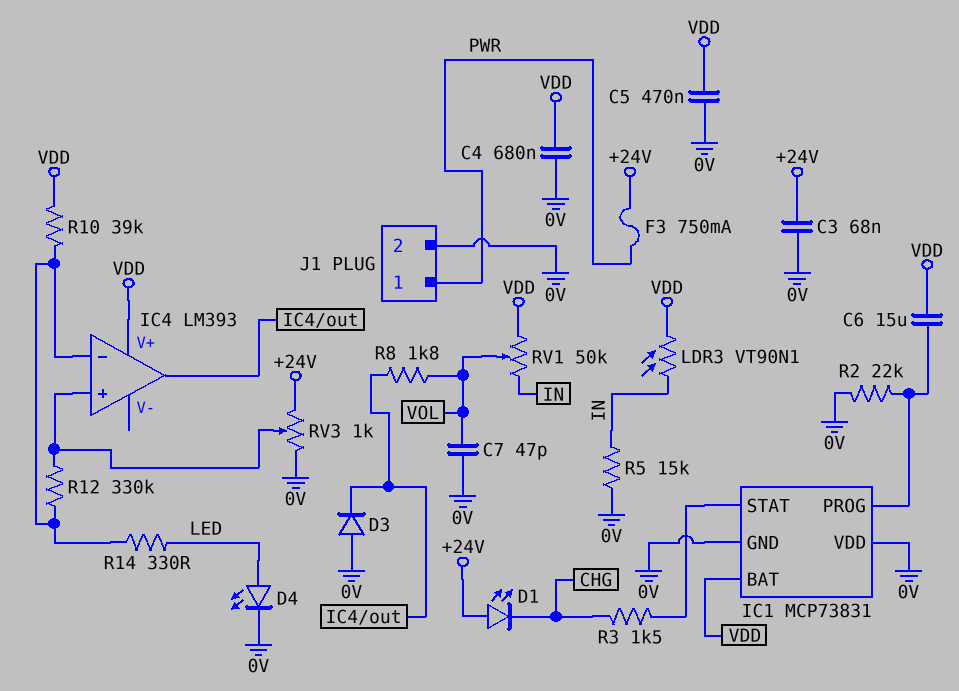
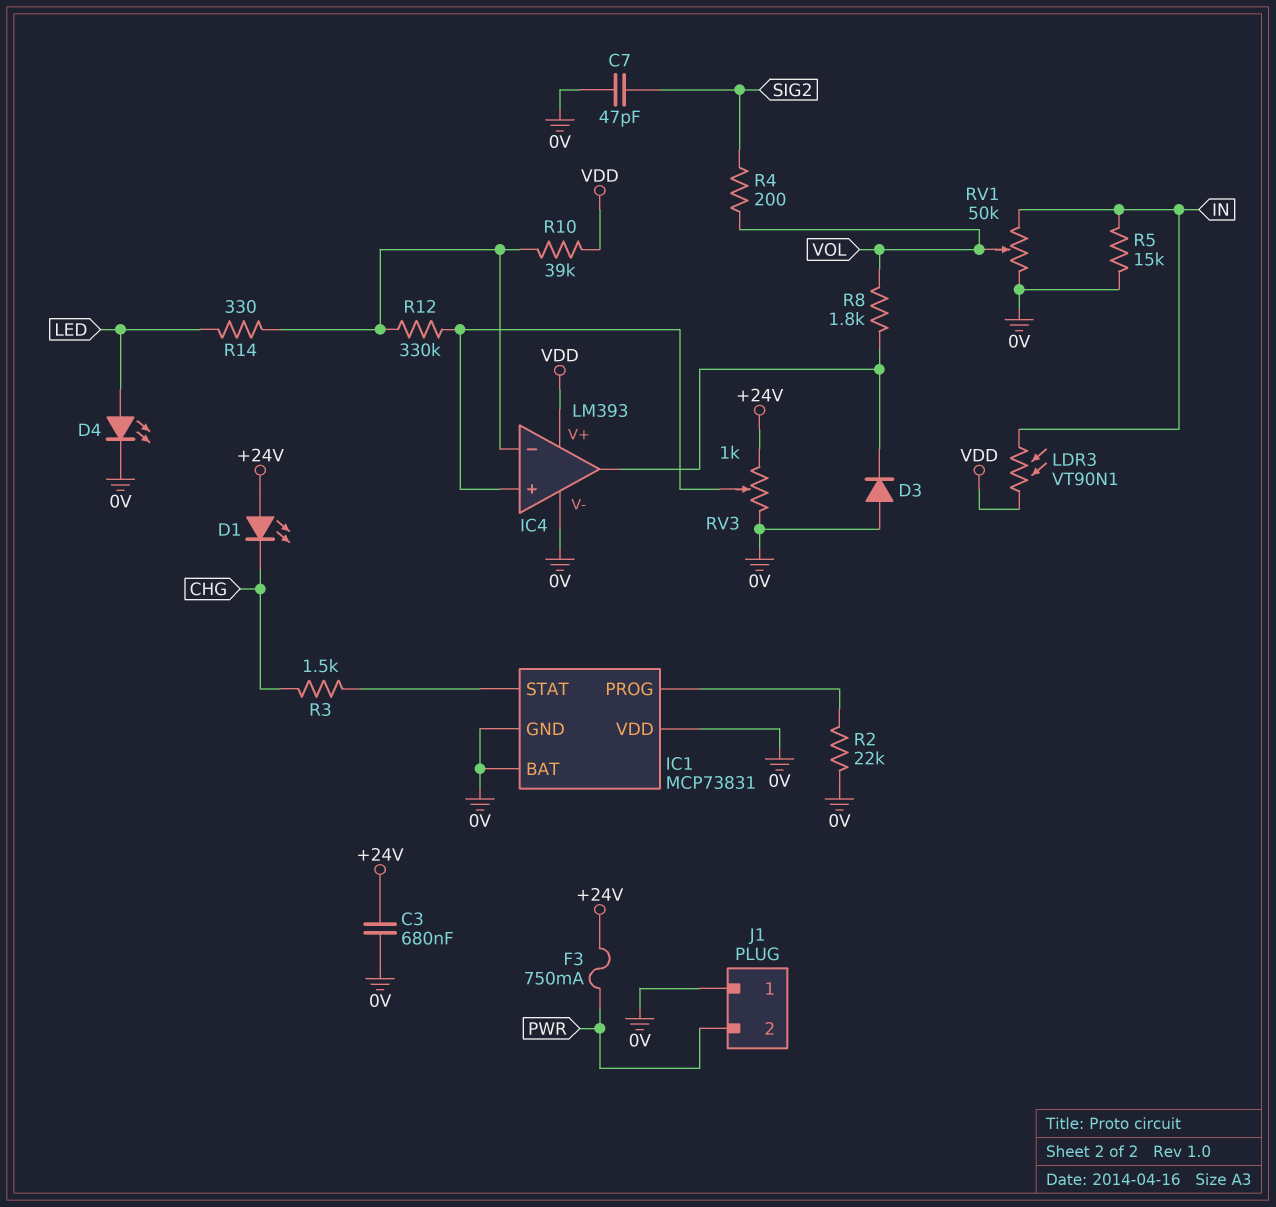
C3: 68nF (+24V, 0V) -> 680nF (+24V, 0V)
C4: 680nF (0V, VDD) -> none
C5: 470nF (0V, VDD) -> none
C6: 15uF (IC1/PROG, VDD) -> none
C7: 47pF (0V, VOL) -> 47pF (0V, SIG2)
IC1 pin BAT: VDD -> 0V
IC4 pin V-: none -> 0V
J1 pin 1: PWR -> 0V
J1 pin 2: 0V -> PWR
R4: none -> 200 (SIG2, VOL)
RV1: 50k (IN, VDD, wiper VOL) -> 50k (0V, IN, wiper VOL)

